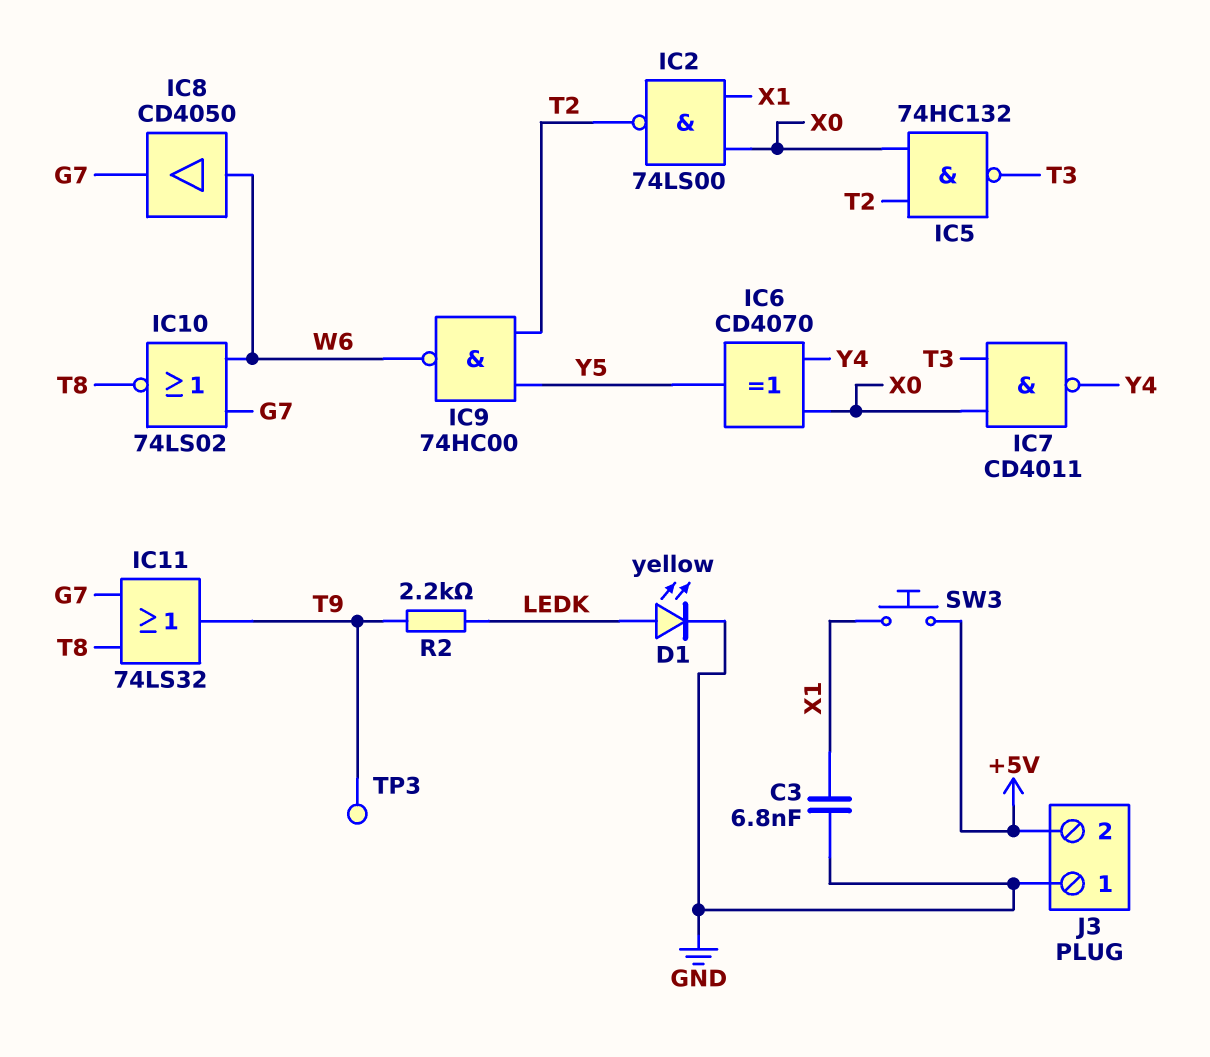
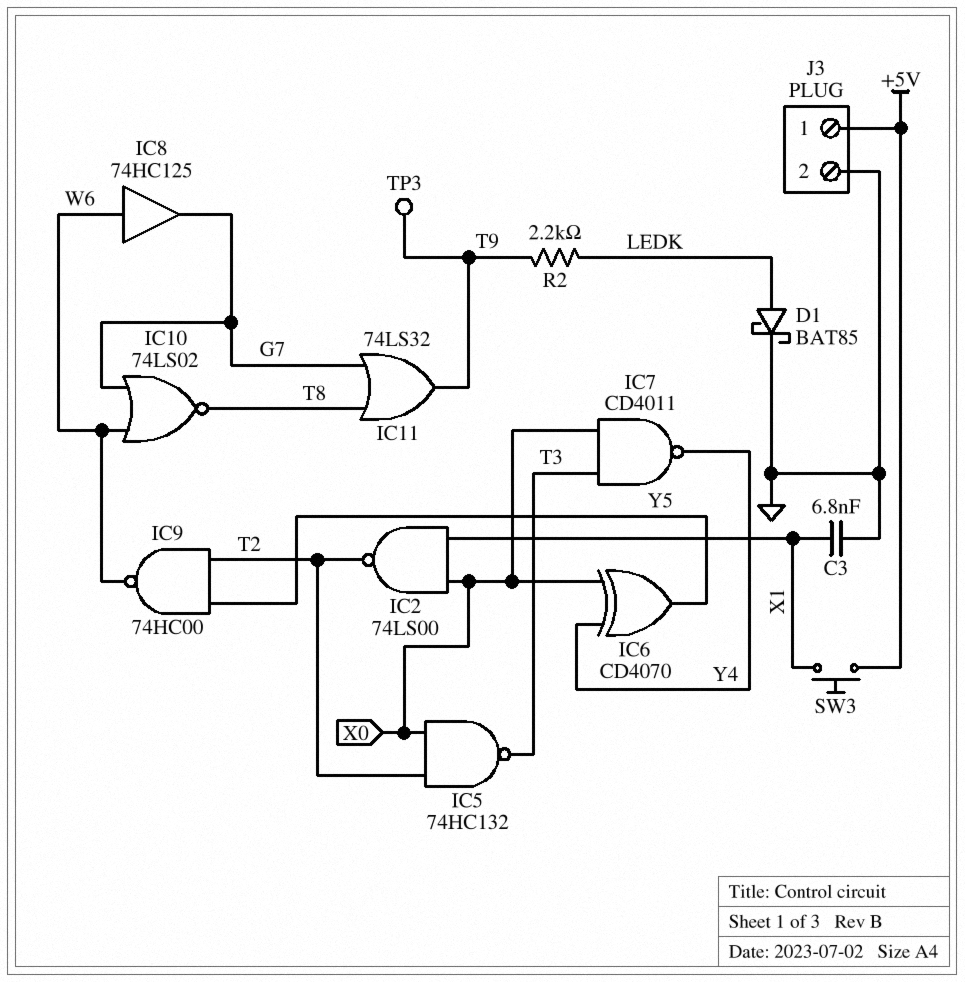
D1: LED yellow (A LEDK, K GND) -> schottky BAT85 (A LEDK, K GND)
IC8: buffer CD4050 (in W6, out G7) -> buffer 74HC125 (in W6, out G7)
J3 pin 1: GND -> +5V
J3 pin 2: +5V -> GND

